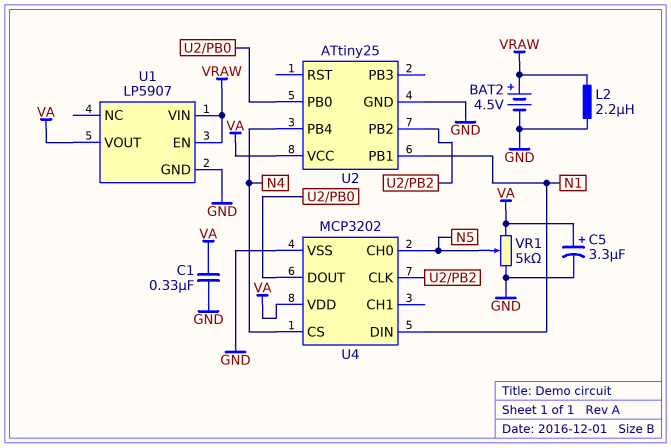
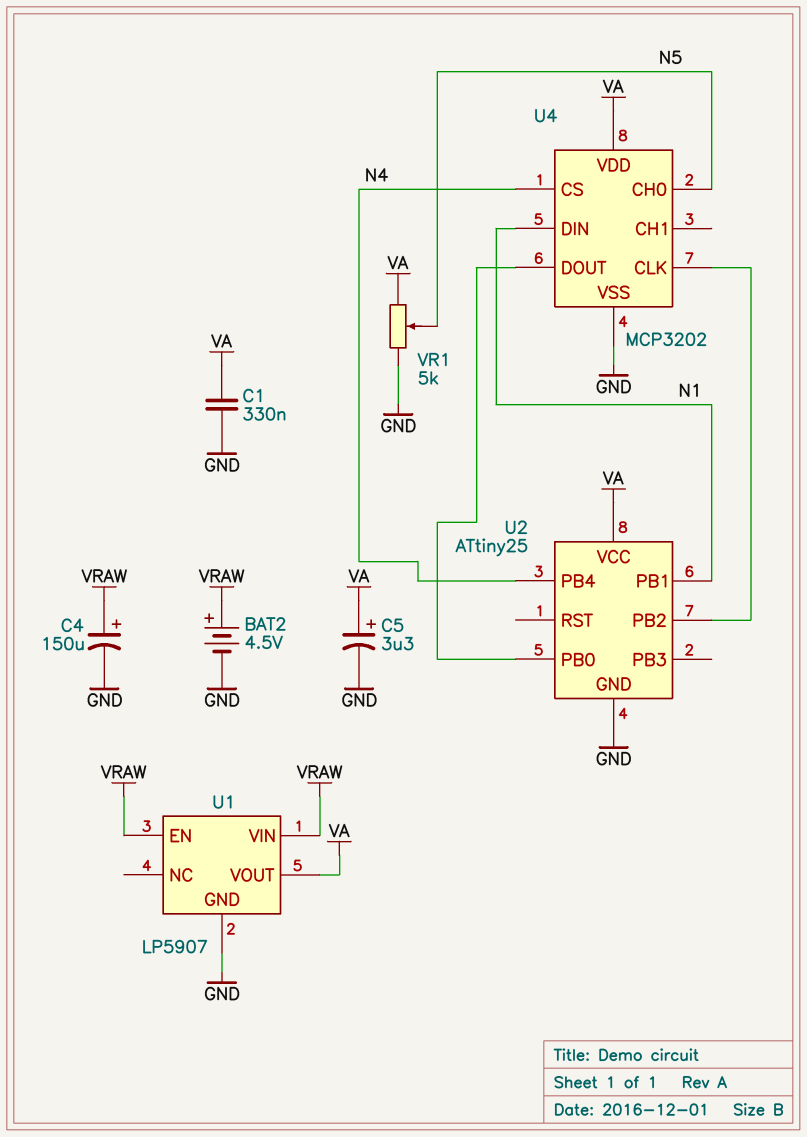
C4: none -> 150uF (plus VRAW, minus GND)
L2: 2.2uH (GND, VRAW) -> none

